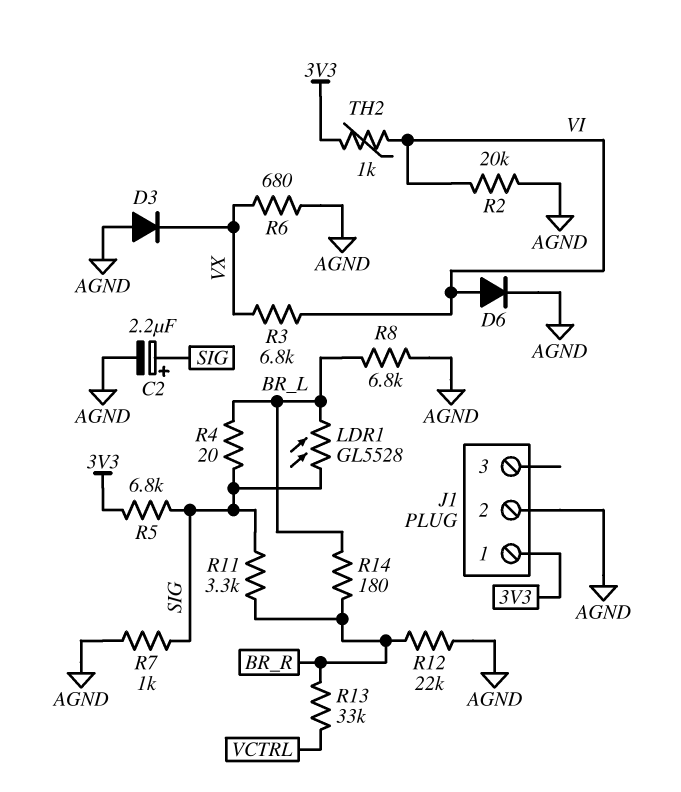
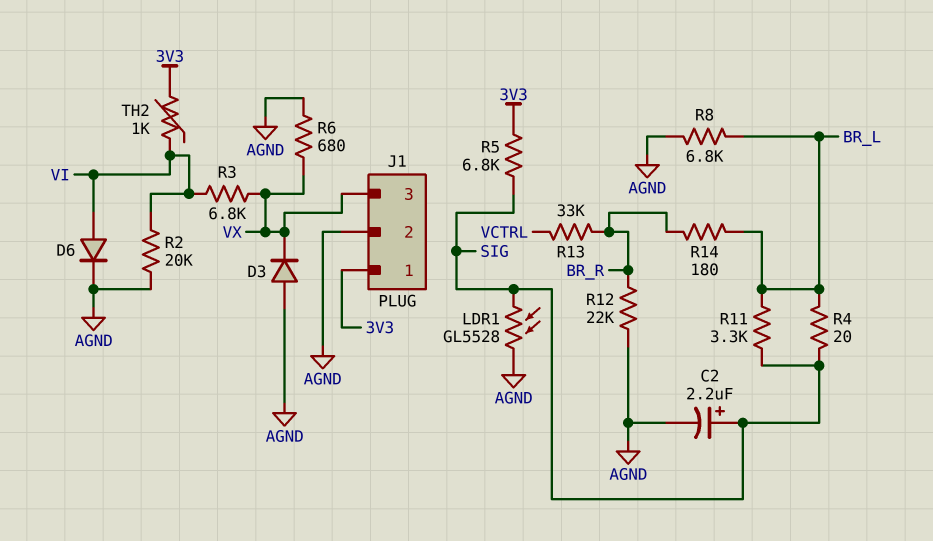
J1 pin 3: none -> VX
LDR1: GL5528 (BR_L, SIG) -> GL5528 (AGND, SIG)
R7: 1k (AGND, SIG) -> none
R11: 3.3k (BR_R, SIG) -> 3.3k (BR_L, SIG)

